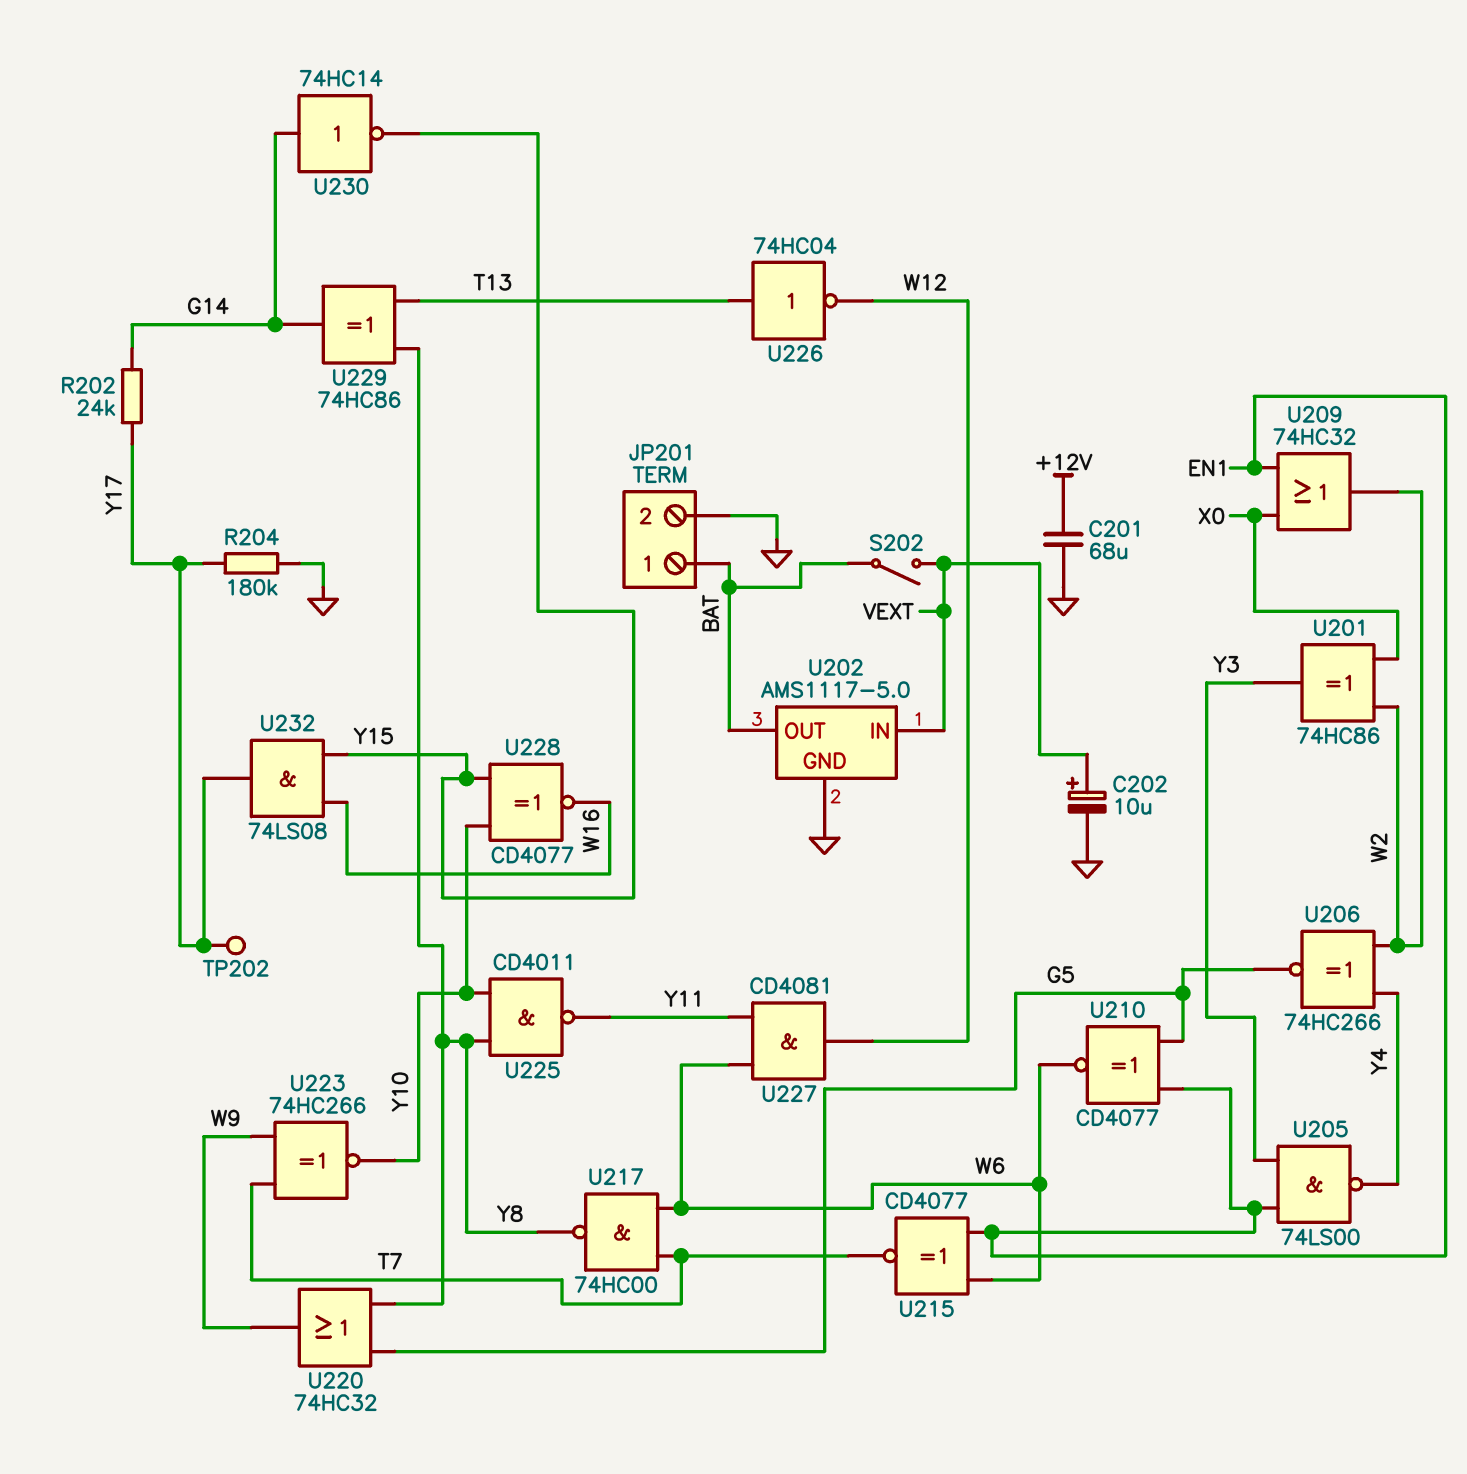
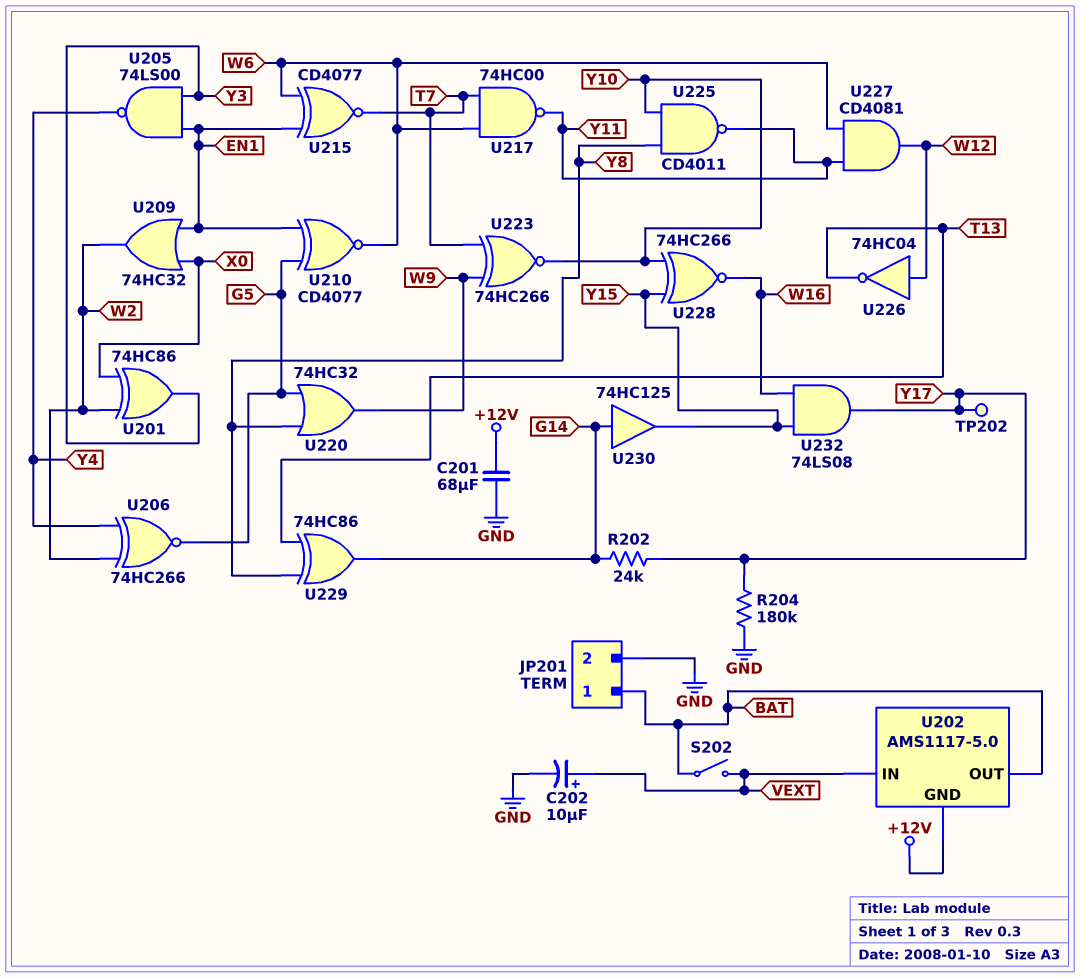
U202 pin GND: GND -> +12V
U217: NAND 74HC00 (in T7, in W6, out Y8) -> NAND 74HC00 (in T7, in W6, out Y11)
U226: NOT 74HC04 (in T13, out W12) -> NOT 74HC04 (in W12, out T13)
U228: XNOR CD4077 (in Y10, in Y15, out W16) -> XNOR 74HC266 (in Y10, in Y15, out W16)
U230: NOT 74HC14 (in G14, out Y15) -> buffer 74HC125 (in G14, out Y15)

